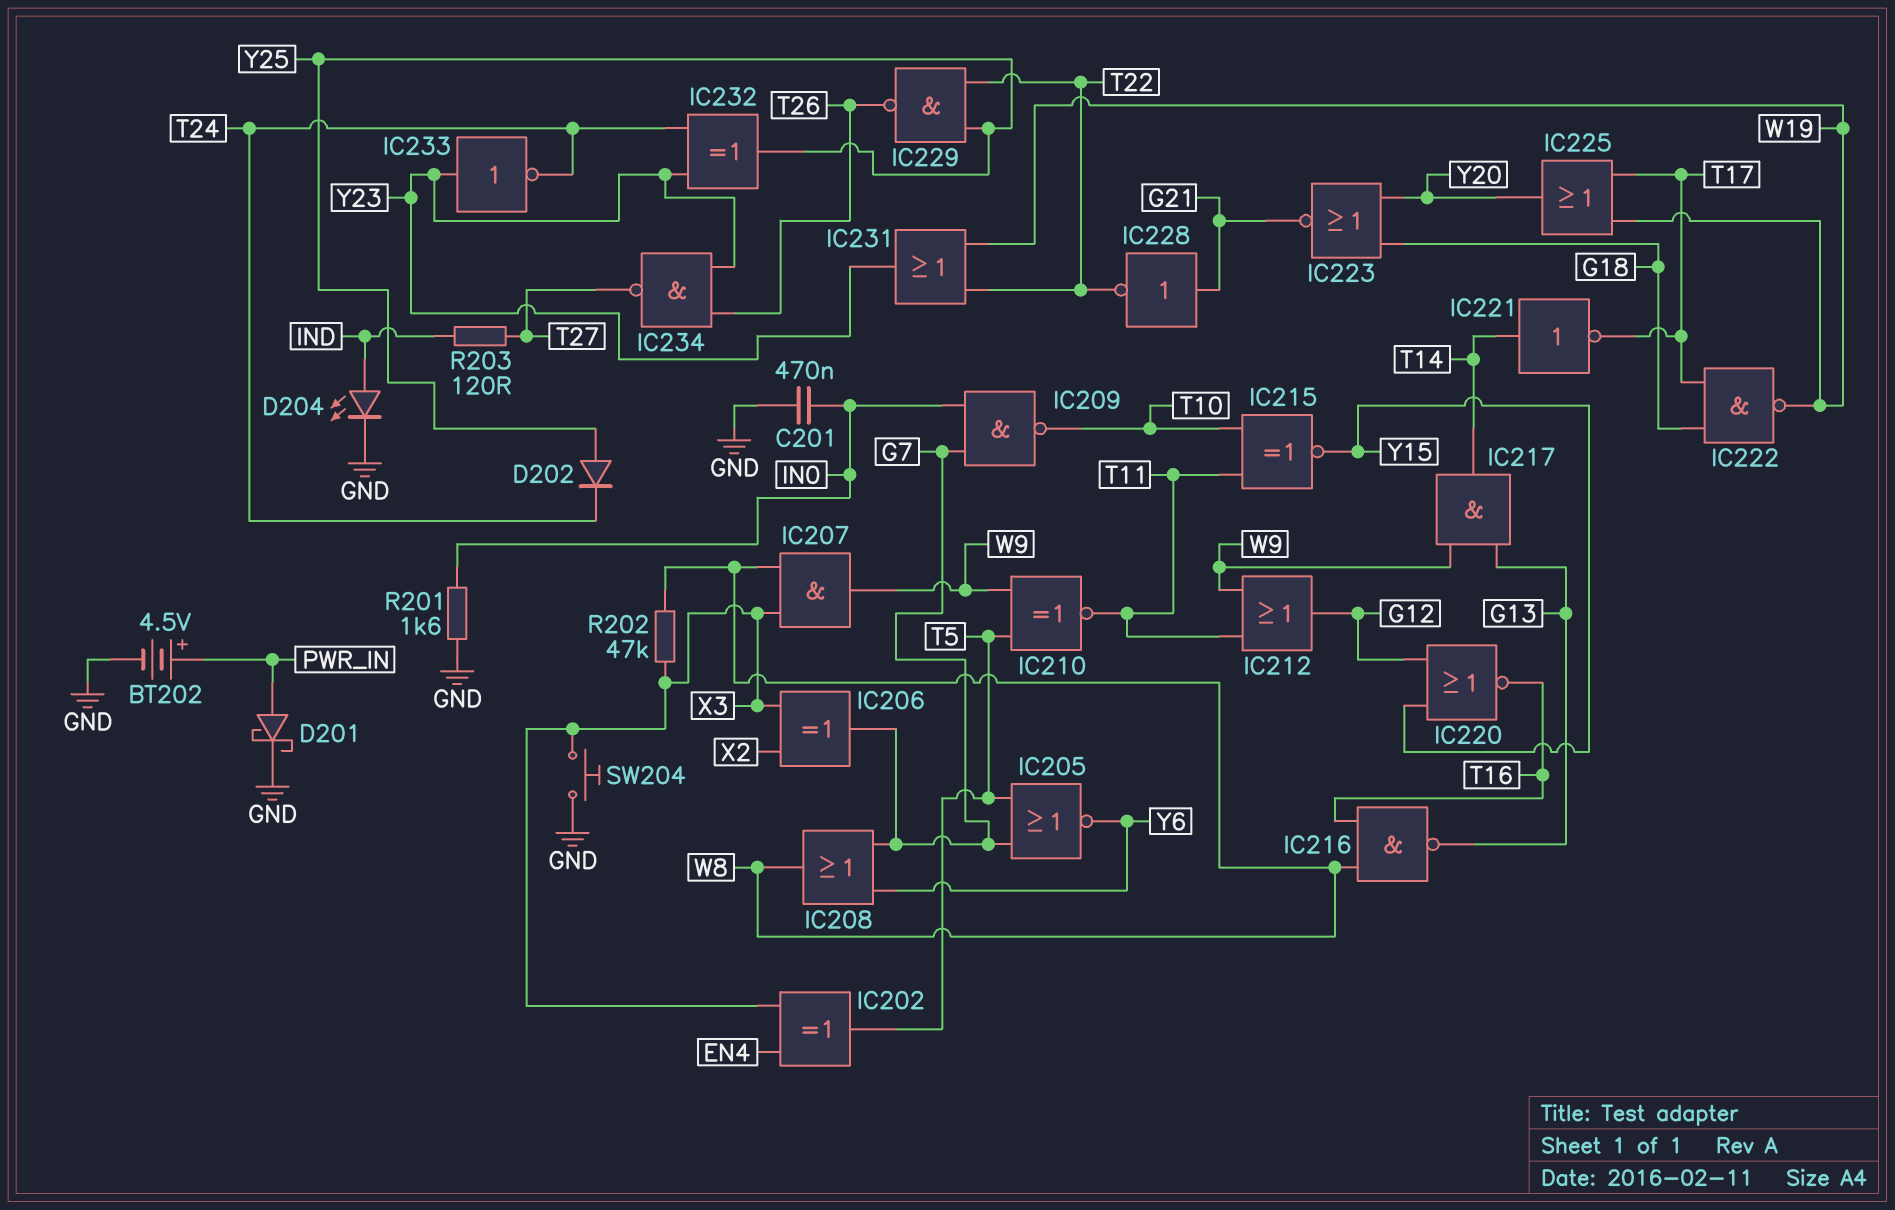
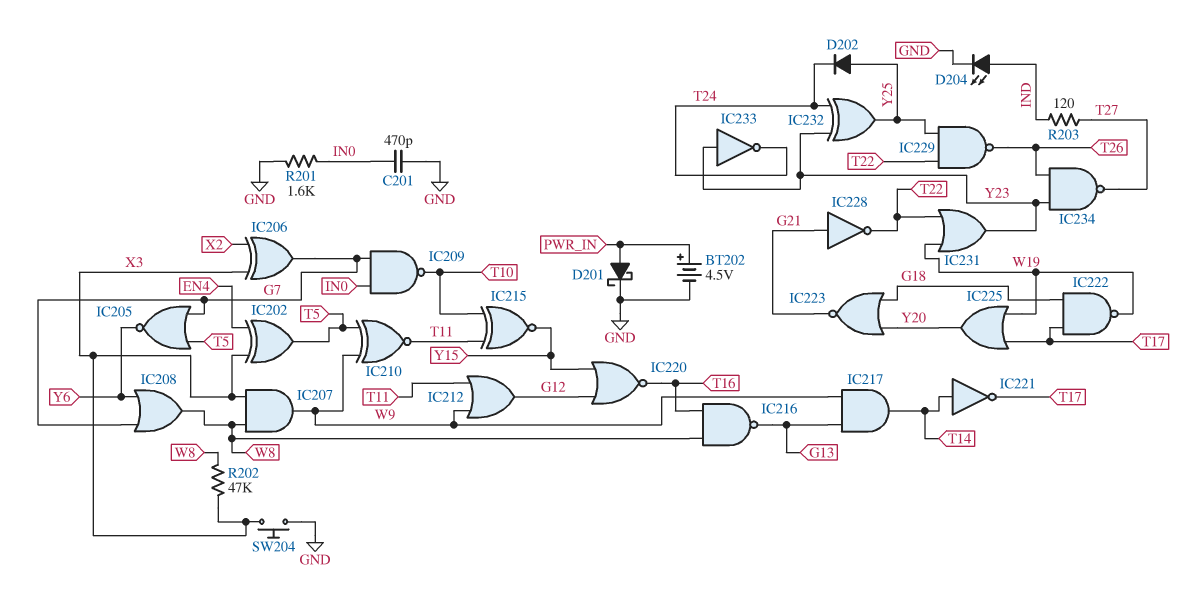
C201: 470nF (GND, IN0) -> 470pF (GND, IN0)

